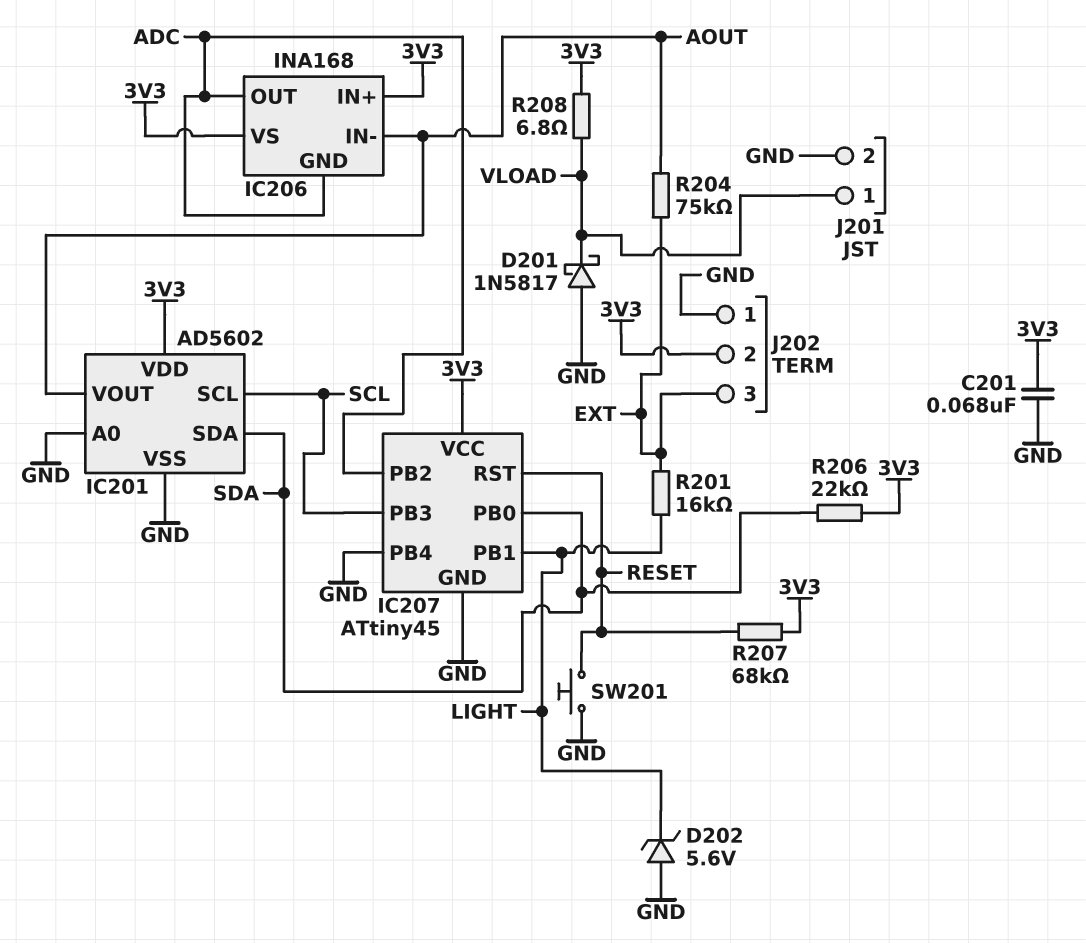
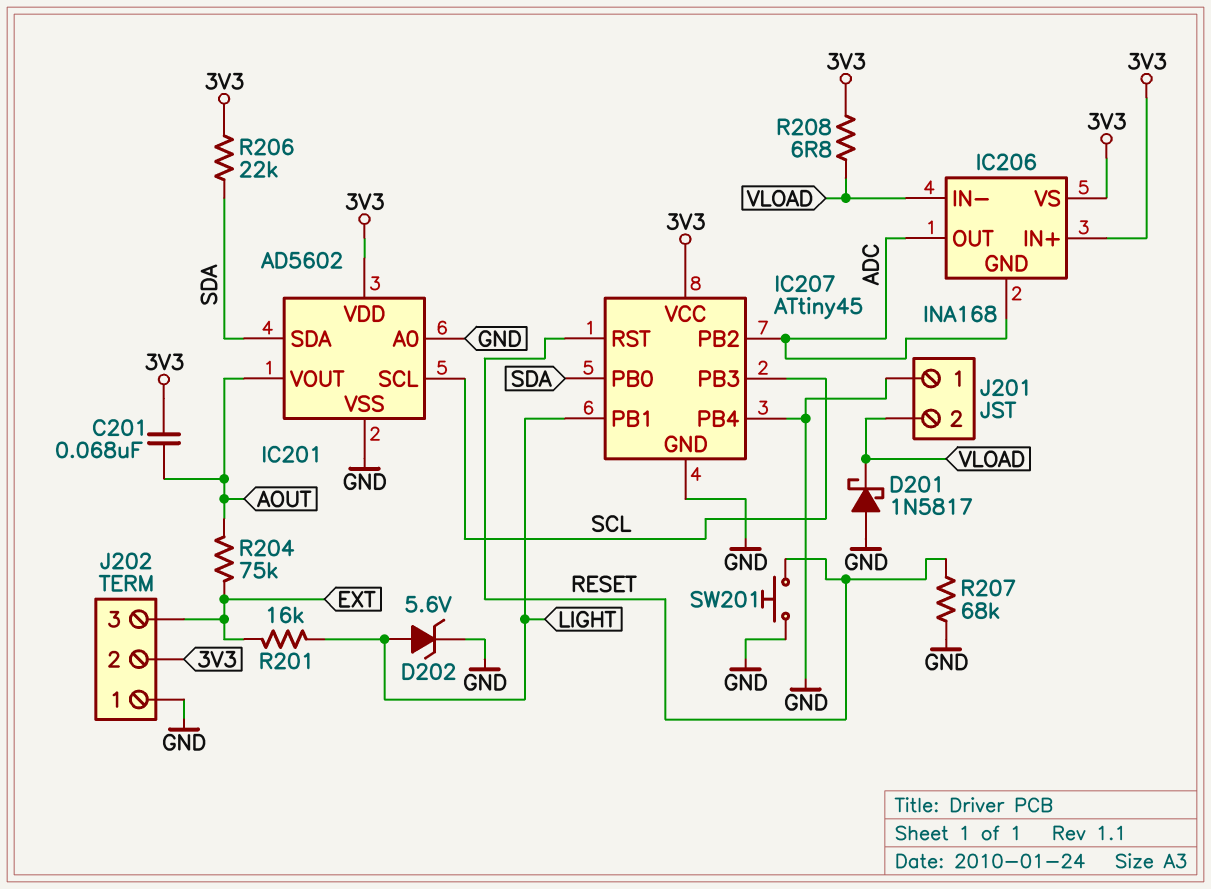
C201: 68nF (3V3, GND) -> 68nF (3V3, AOUT)
D202: zener 5.6V (A GND, K LIGHT) -> zener 5.6V (A LIGHT, K GND)
IC206 pin IN-: AOUT -> VLOAD
J201 pin 1: VLOAD -> GND
J201 pin 2: GND -> VLOAD
R207: 68k (3V3, RESET) -> 68k (GND, RESET)

